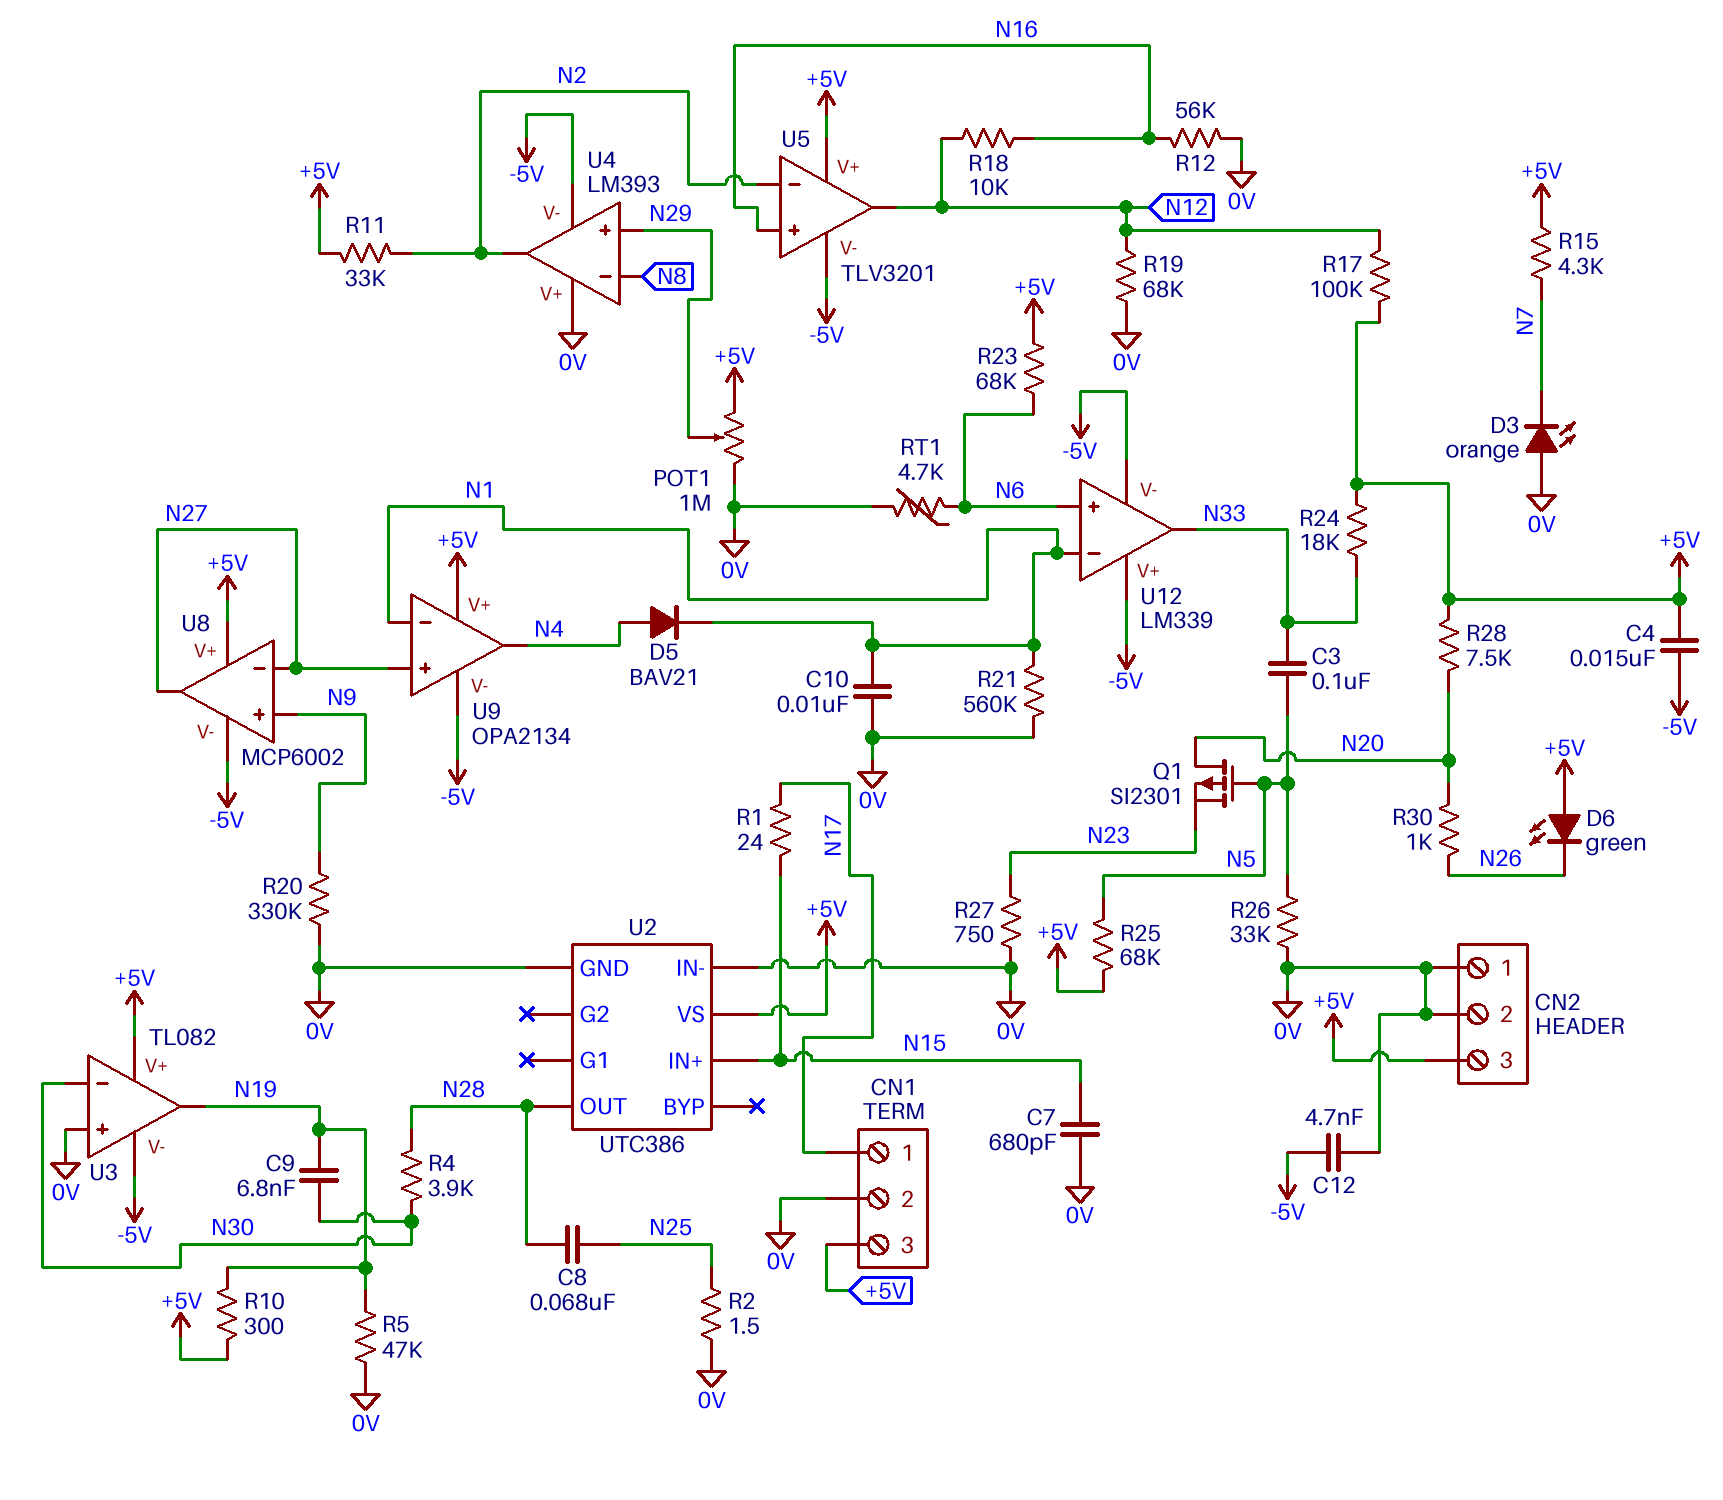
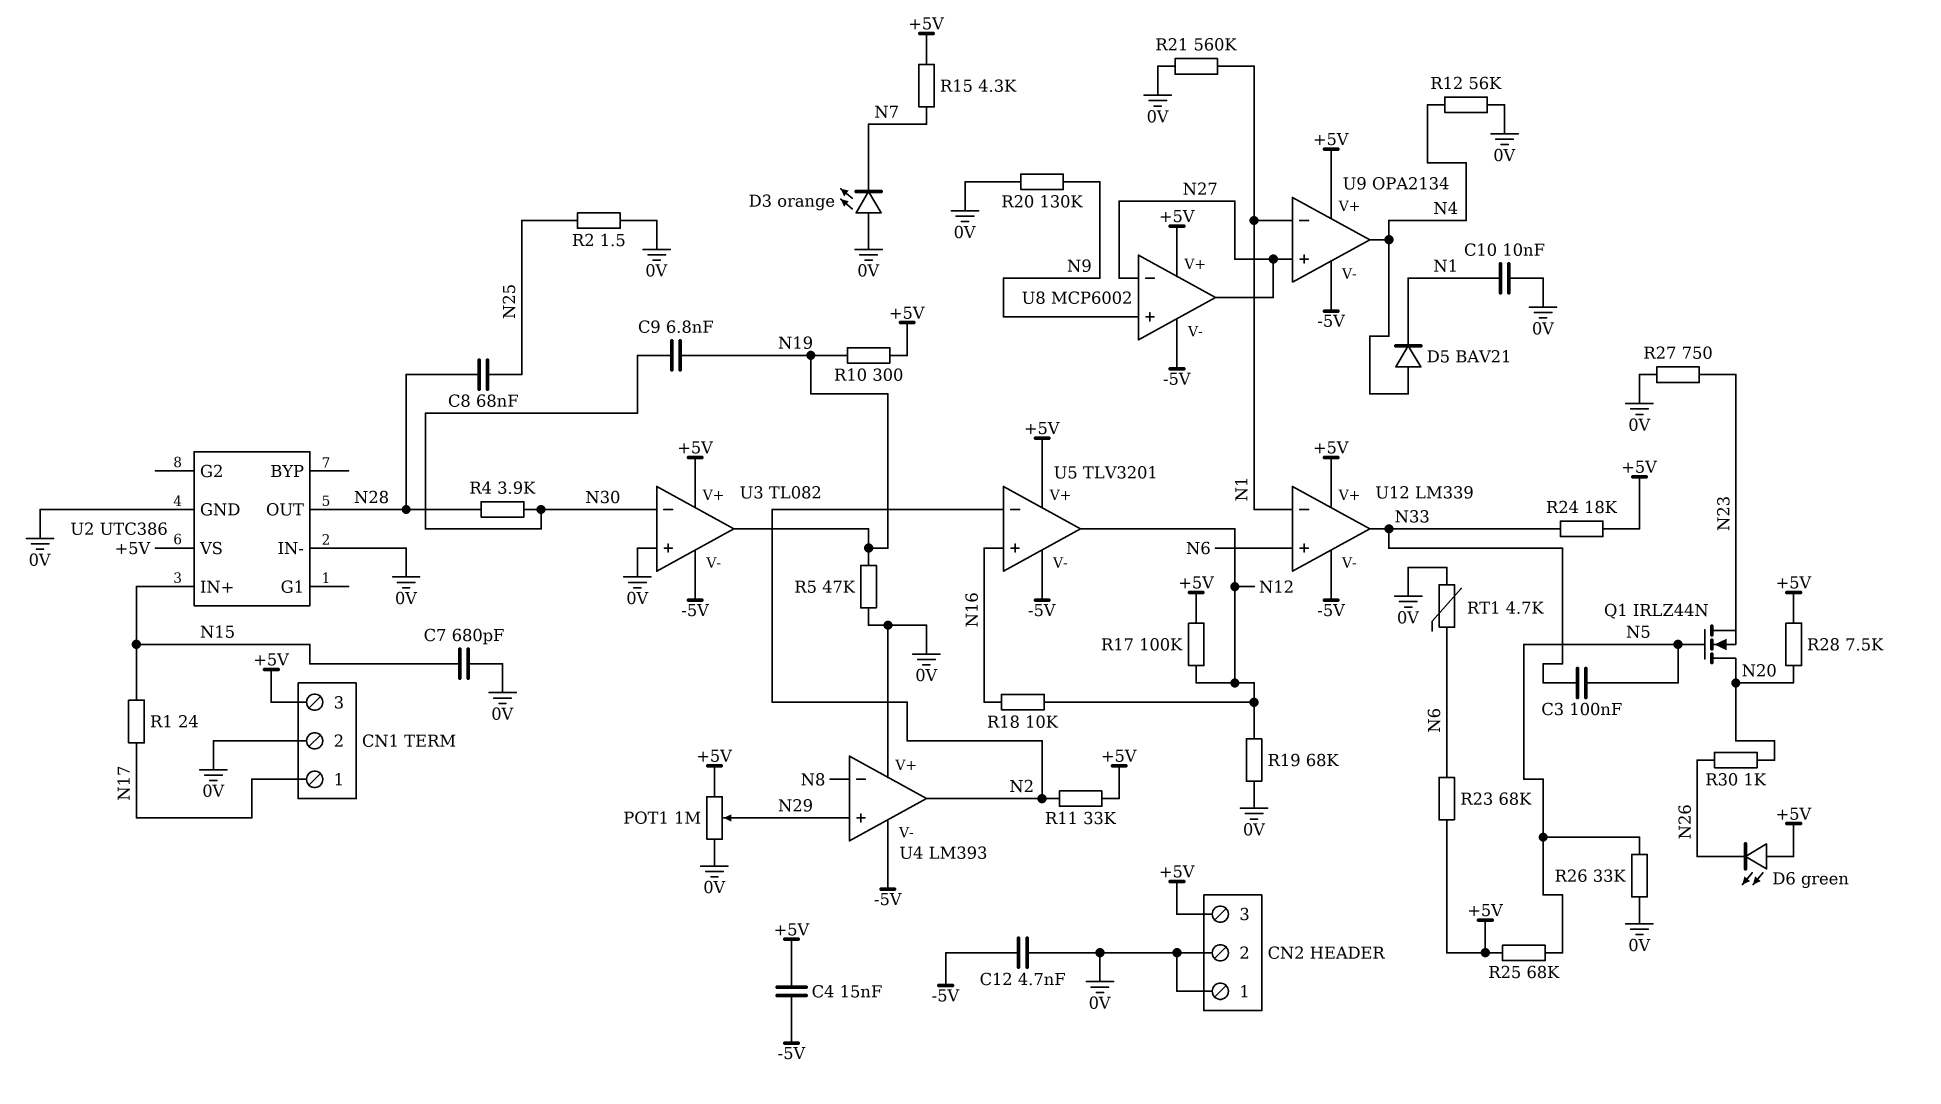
Q1: PMOS SI2301 (G N5, D N20, S N23) -> NMOS IRLZ44N (G N5, D N20, S N23)
R12: 56k (0V, N16) -> 56k (0V, N4)
R20: 330k (0V, N9) -> 130k (0V, N9)
U12 pin V+: -5V -> +5V

